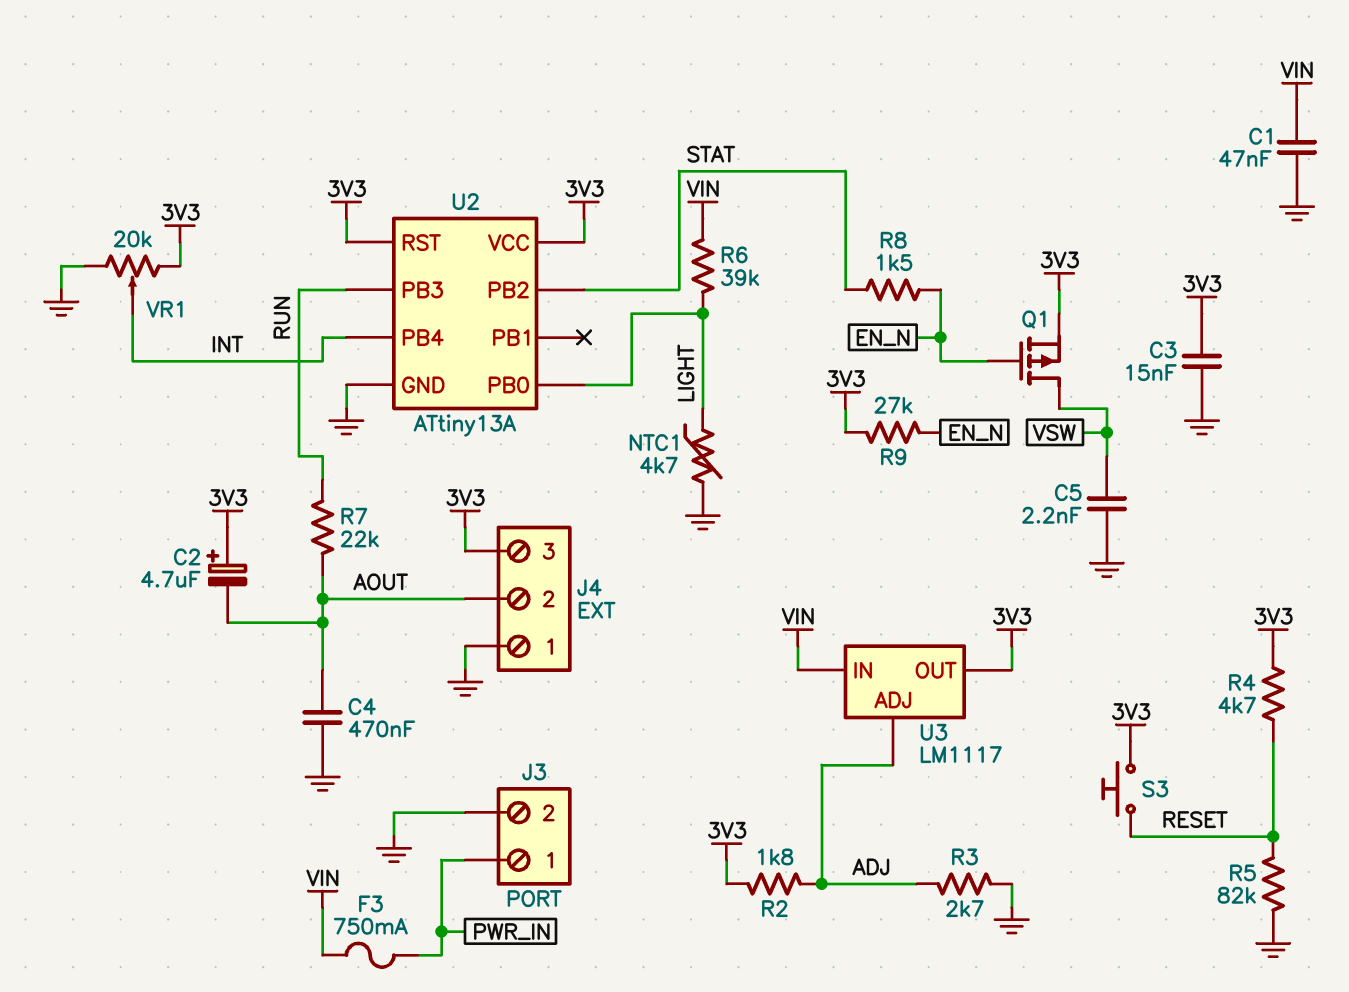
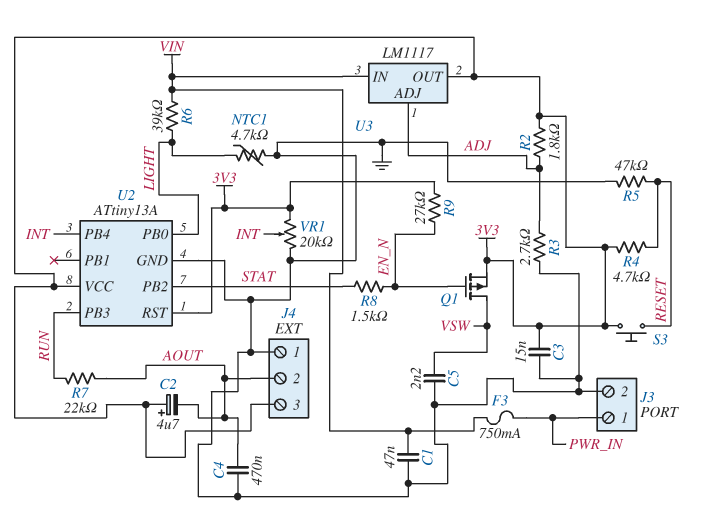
R5: 82k (GND, RESET) -> 47k (GND, RESET)

